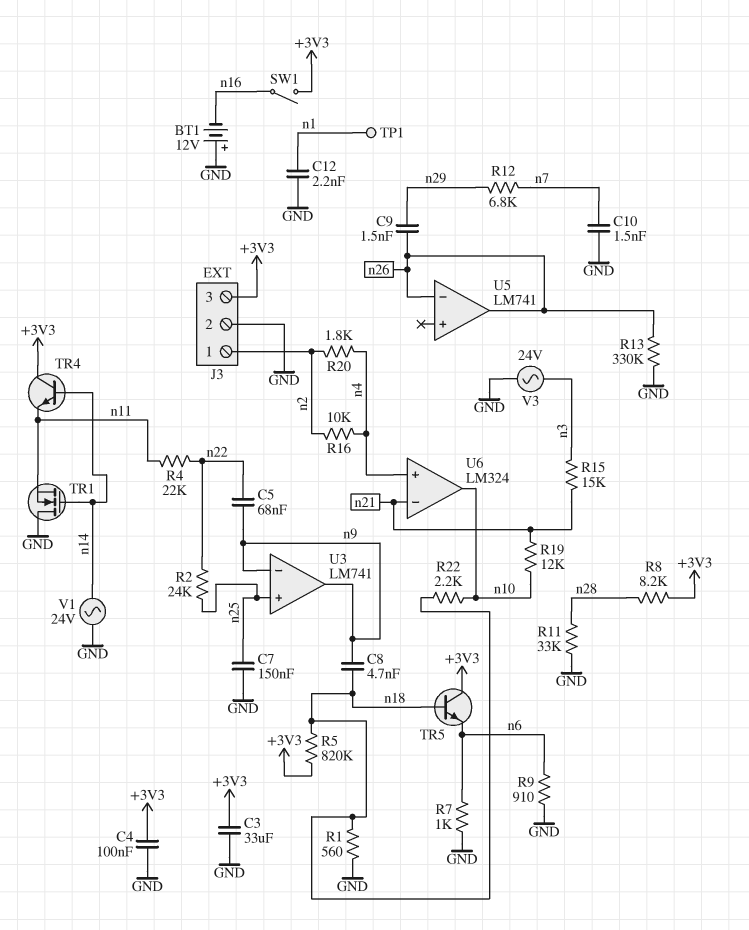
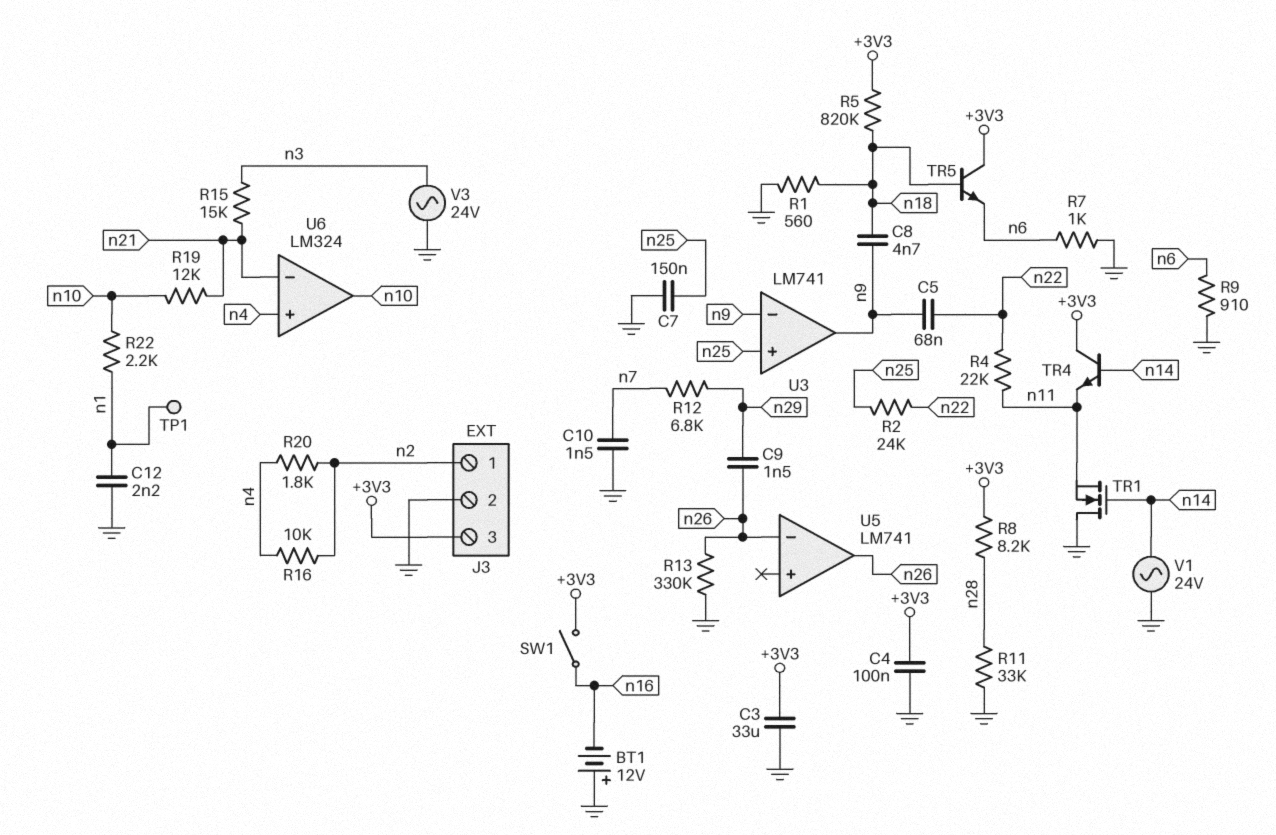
R22: 2.2k (n10, n18) -> 2.2k (n1, n10)

